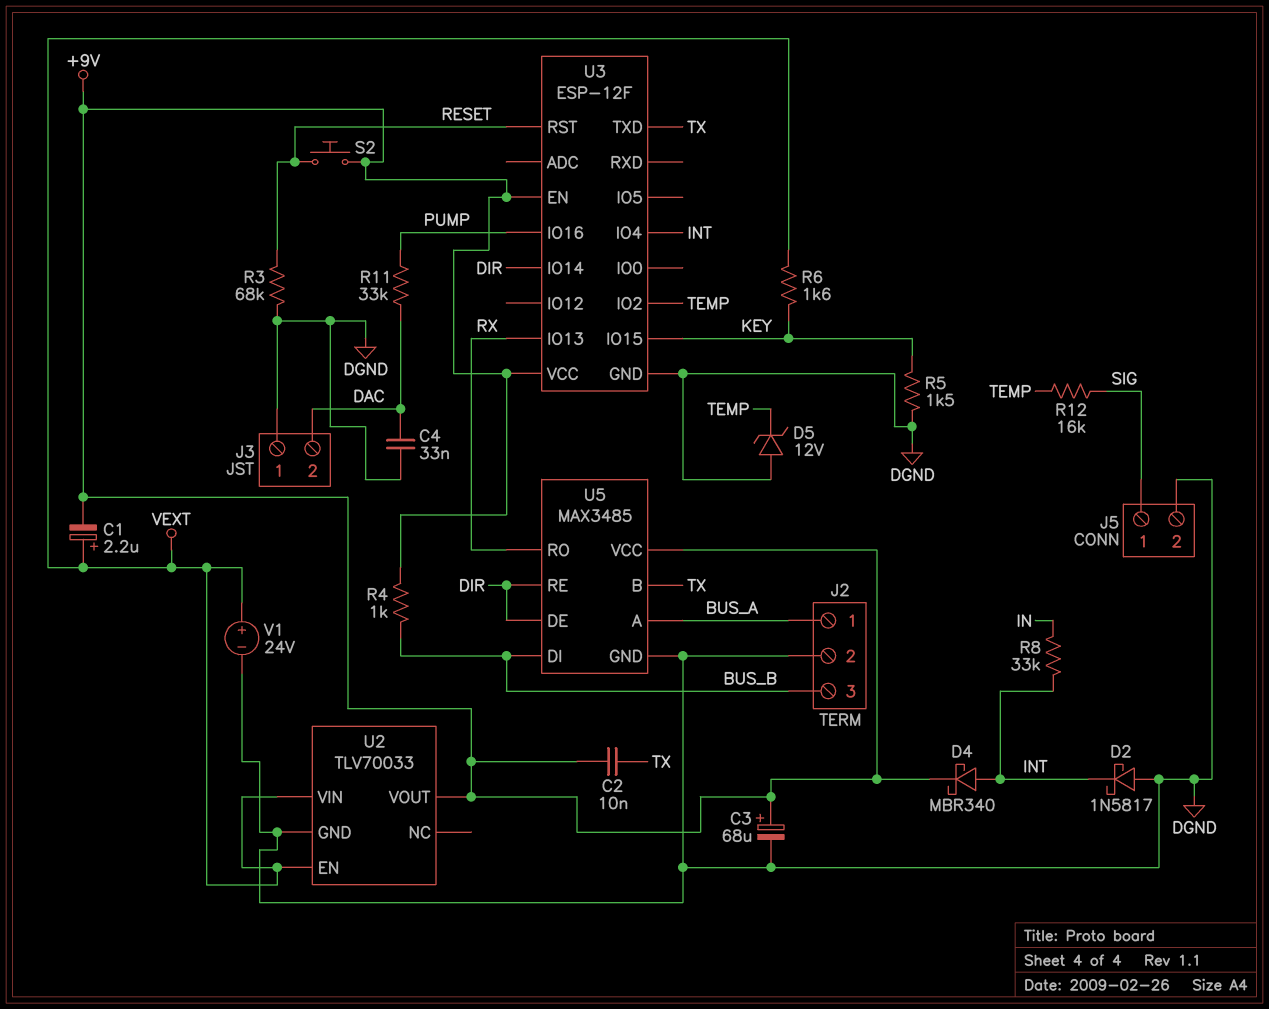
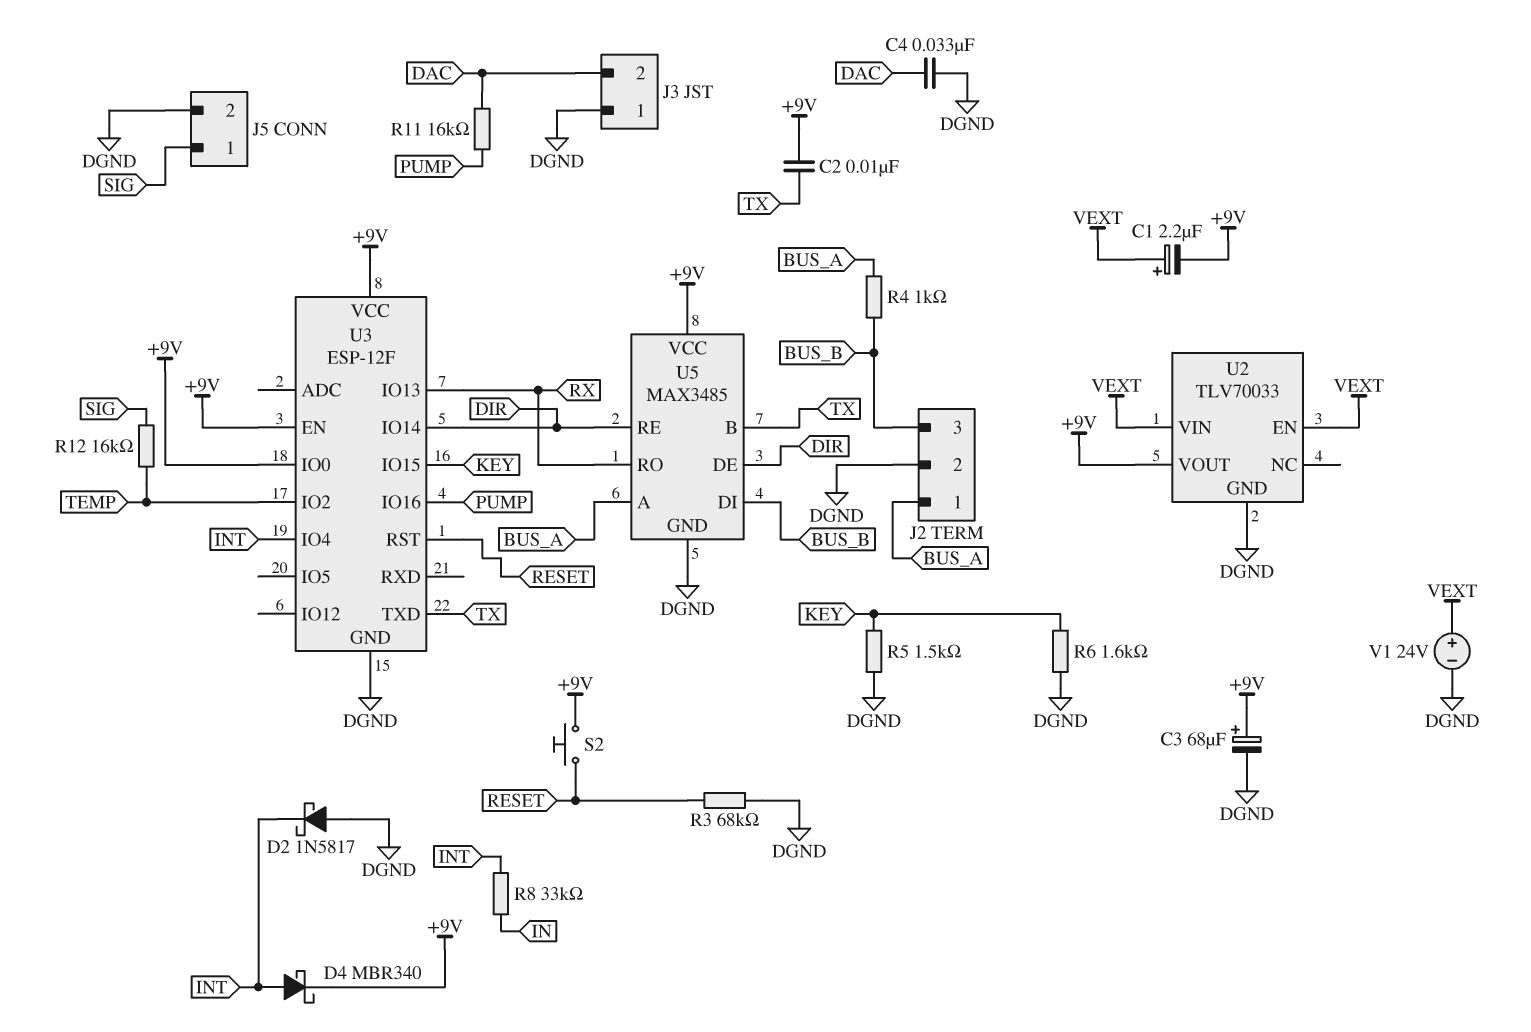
D5: zener 12V (A DGND, K TEMP) -> none
R4: 1k (+9V, BUS_B) -> 1k (BUS_A, BUS_B)
R6: 1.6k (KEY, VEXT) -> 1.6k (DGND, KEY)
R11: 33k (DAC, PUMP) -> 16k (DAC, PUMP)
U3 pin IO0: none -> +9V

